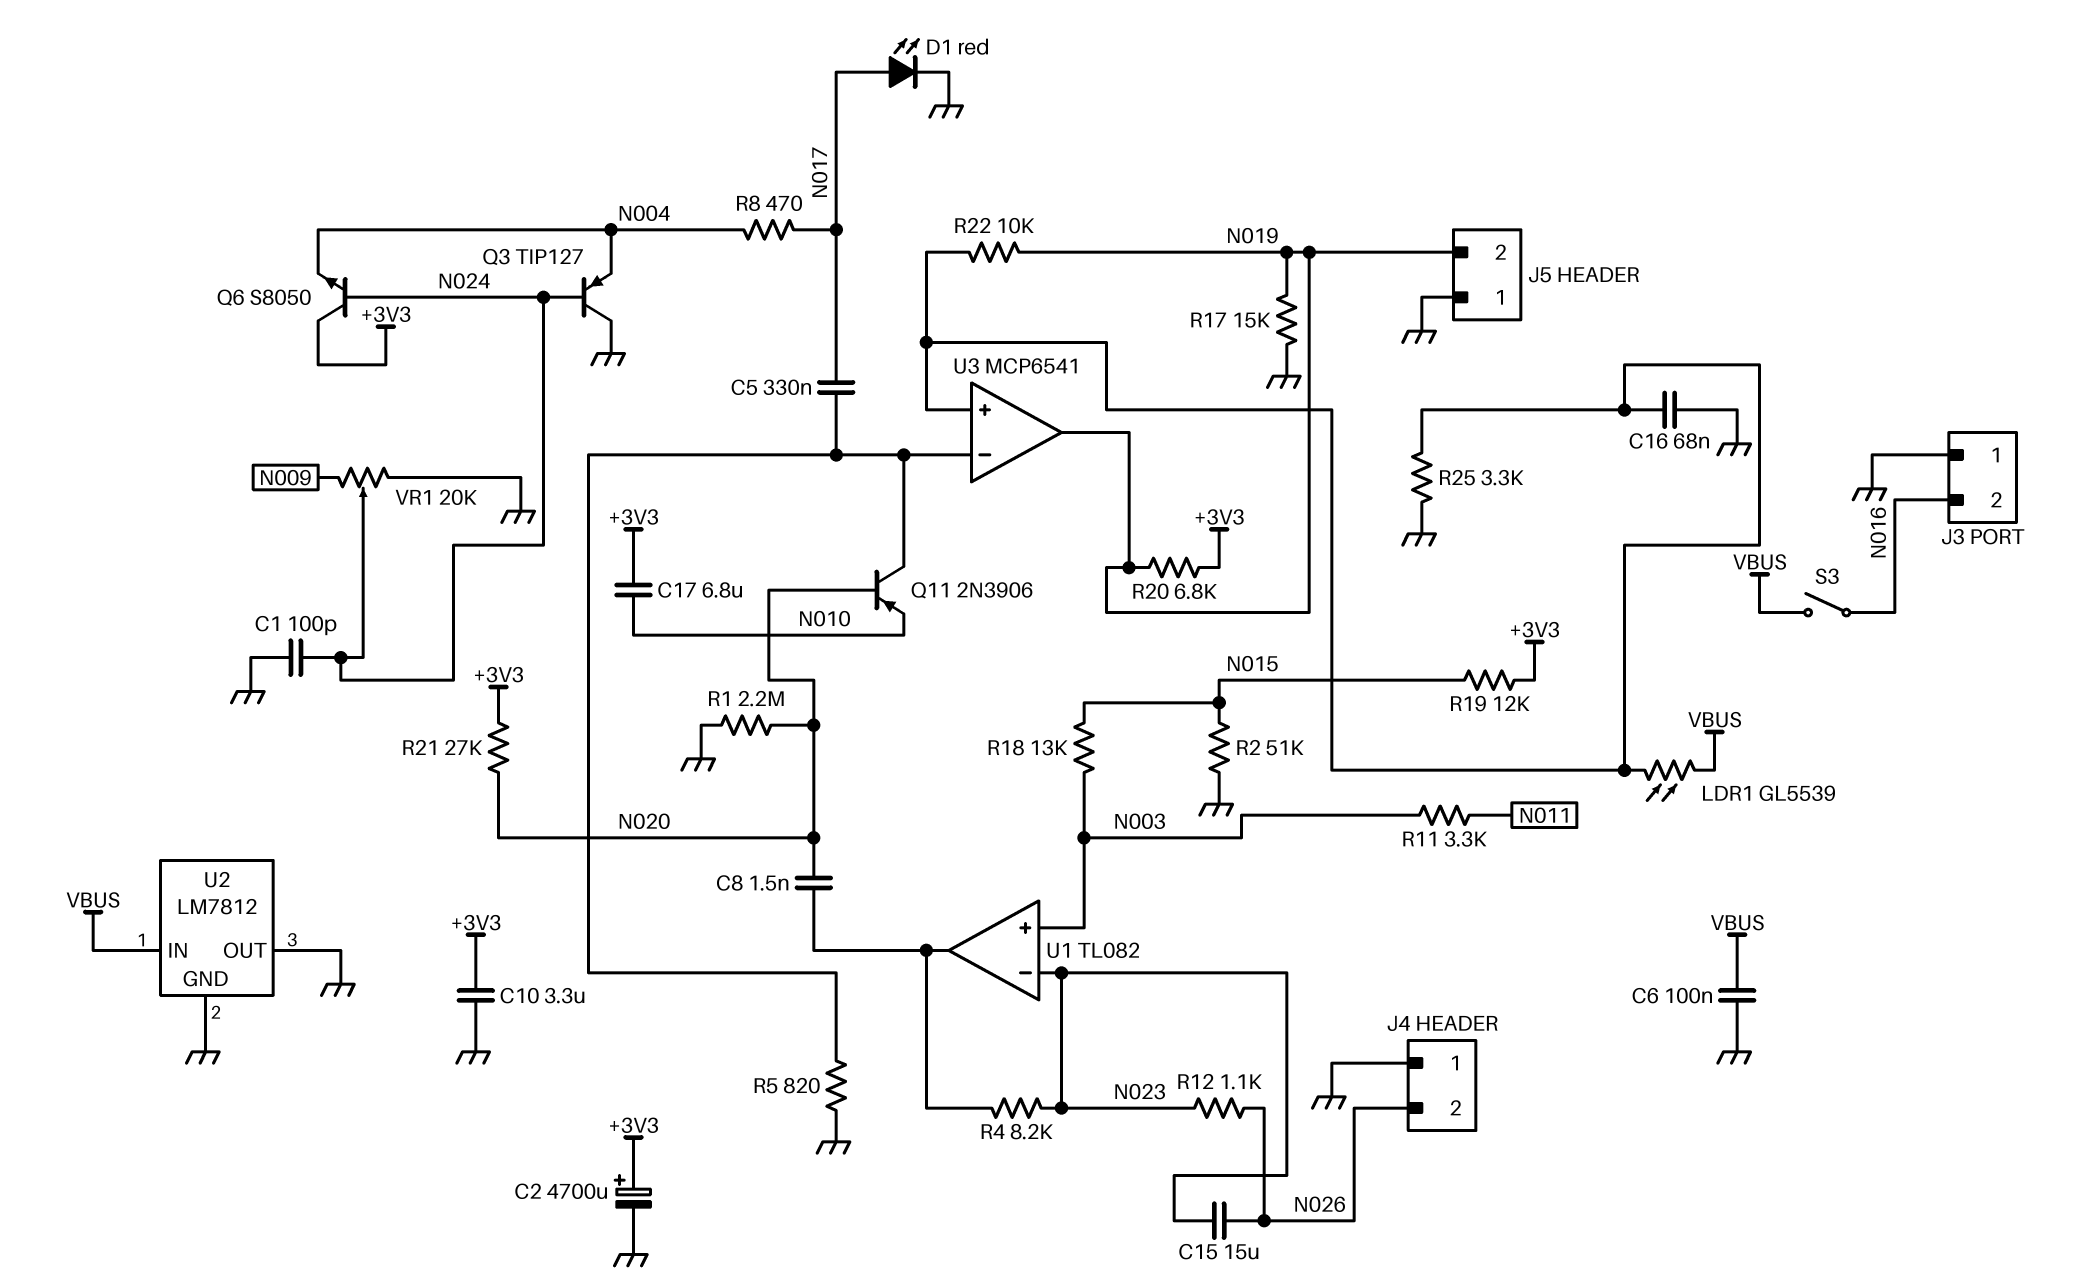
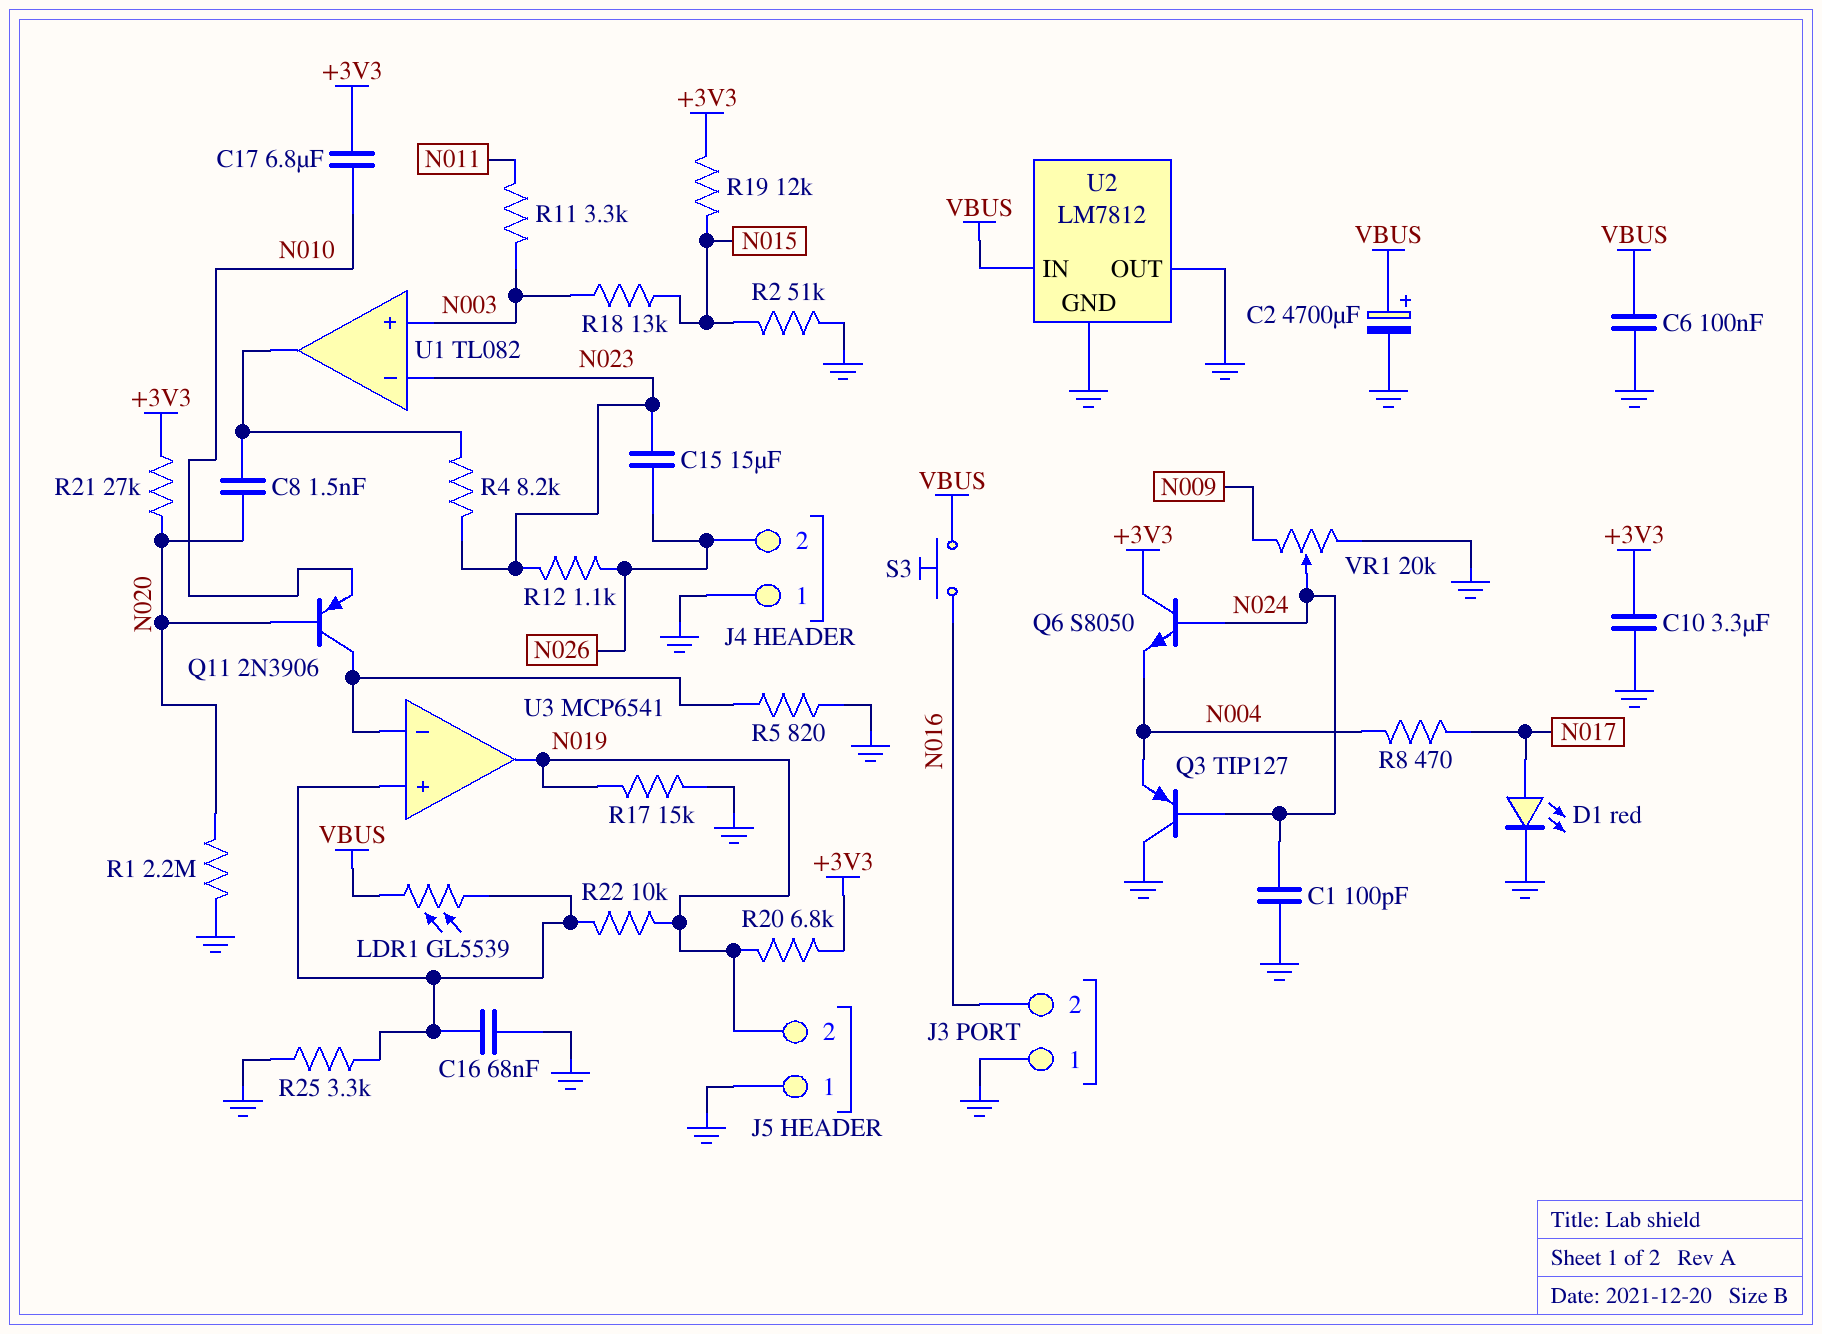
C2: 4700uF (plus +3V3, minus GND) -> 4700uF (plus VBUS, minus GND)
C5: 330nF (N017, U3/in-) -> none
S3: switch (N016, VBUS) -> button (N016, VBUS)

